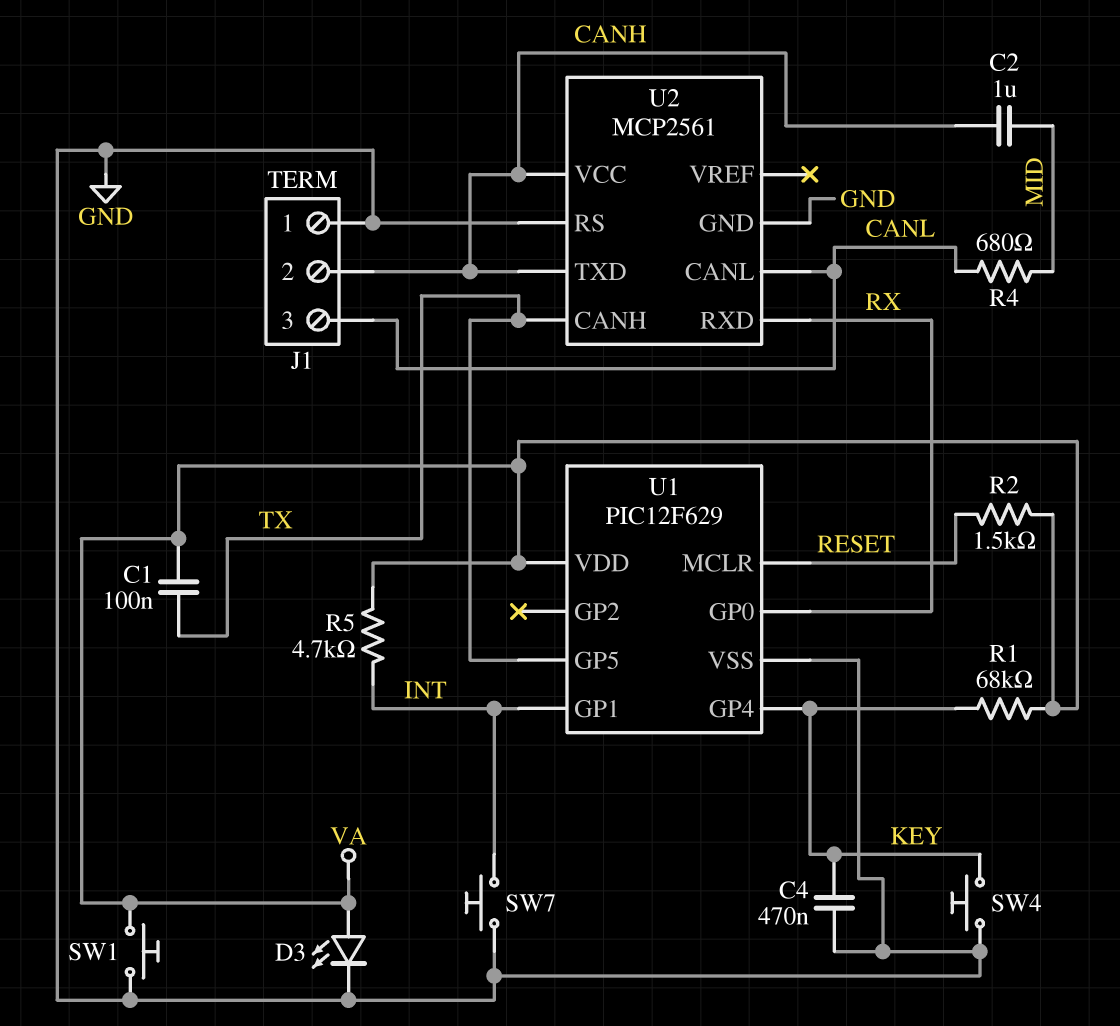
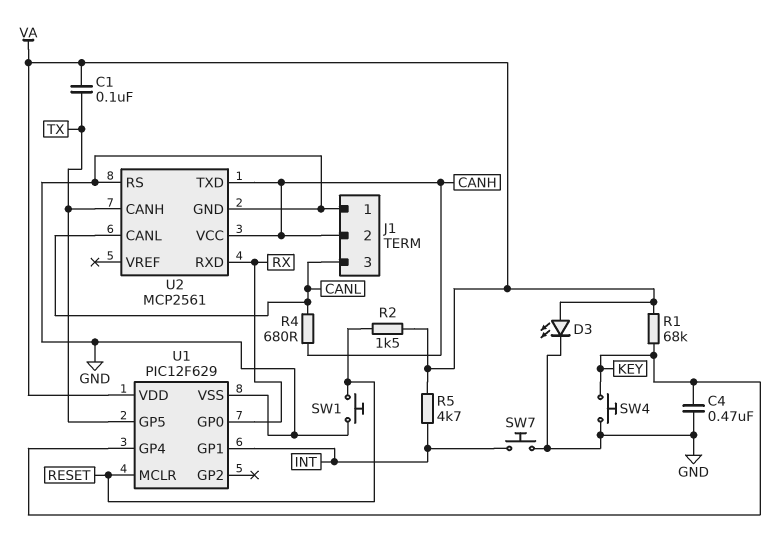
C2: 1uF (CANH, MID) -> none
R4: 680 (CANL, MID) -> 680 (CANH, CANL)
SW1: button (GND, VA) -> button (GND, RESET)

